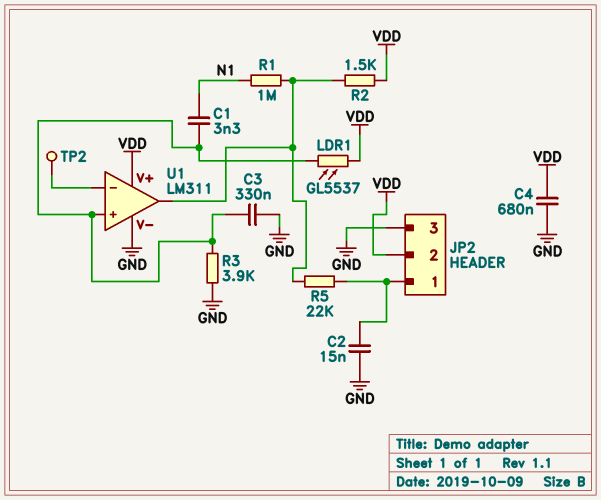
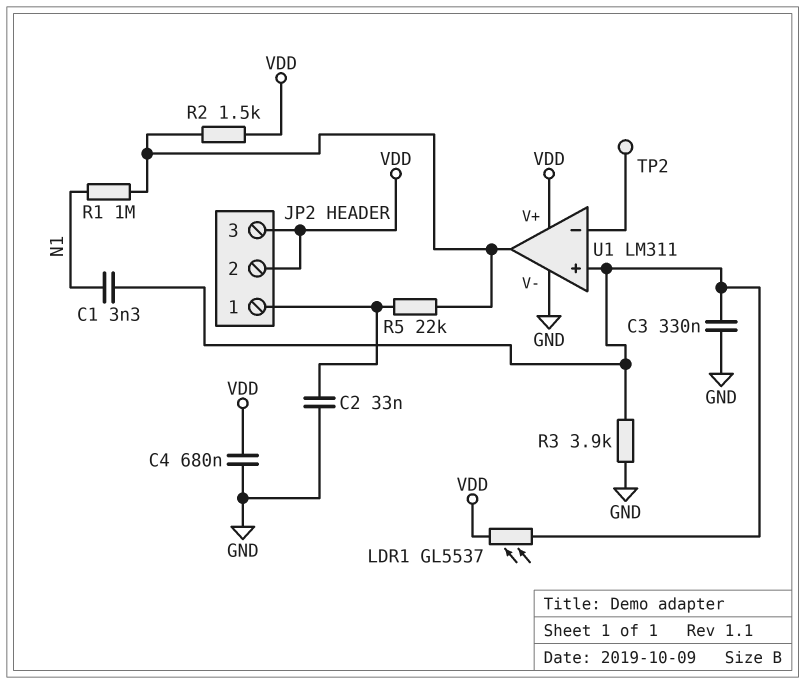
C2: 15nF (GND, JP2/1) -> 33nF (GND, JP2/1)
JP2 pin 3: GND -> VDD

